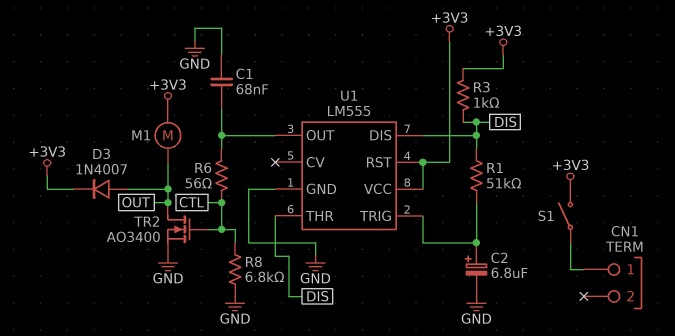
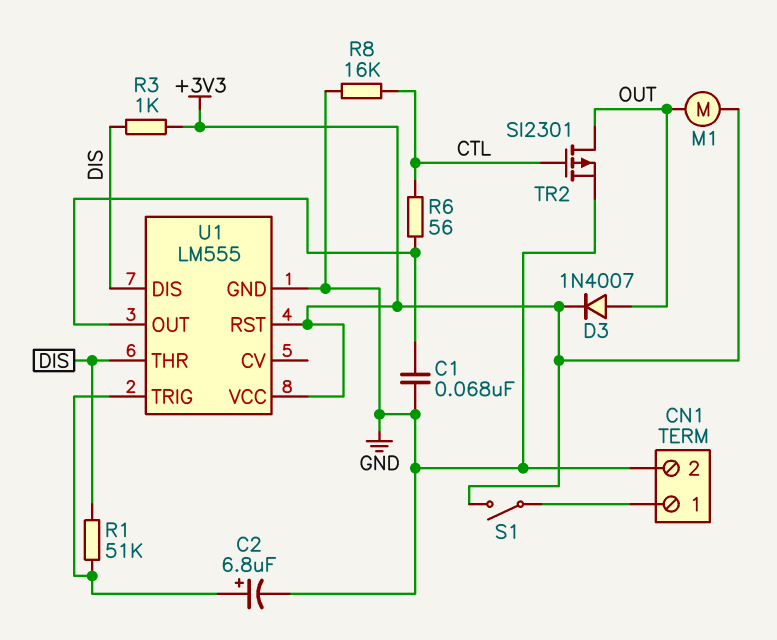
CN1 pin 2: none -> GND
R8: 6.8k (CTL, GND) -> 16k (CTL, GND)
TR2: NMOS AO3400 (G CTL, D OUT, S GND) -> PMOS SI2301 (G CTL, D OUT, S GND)

